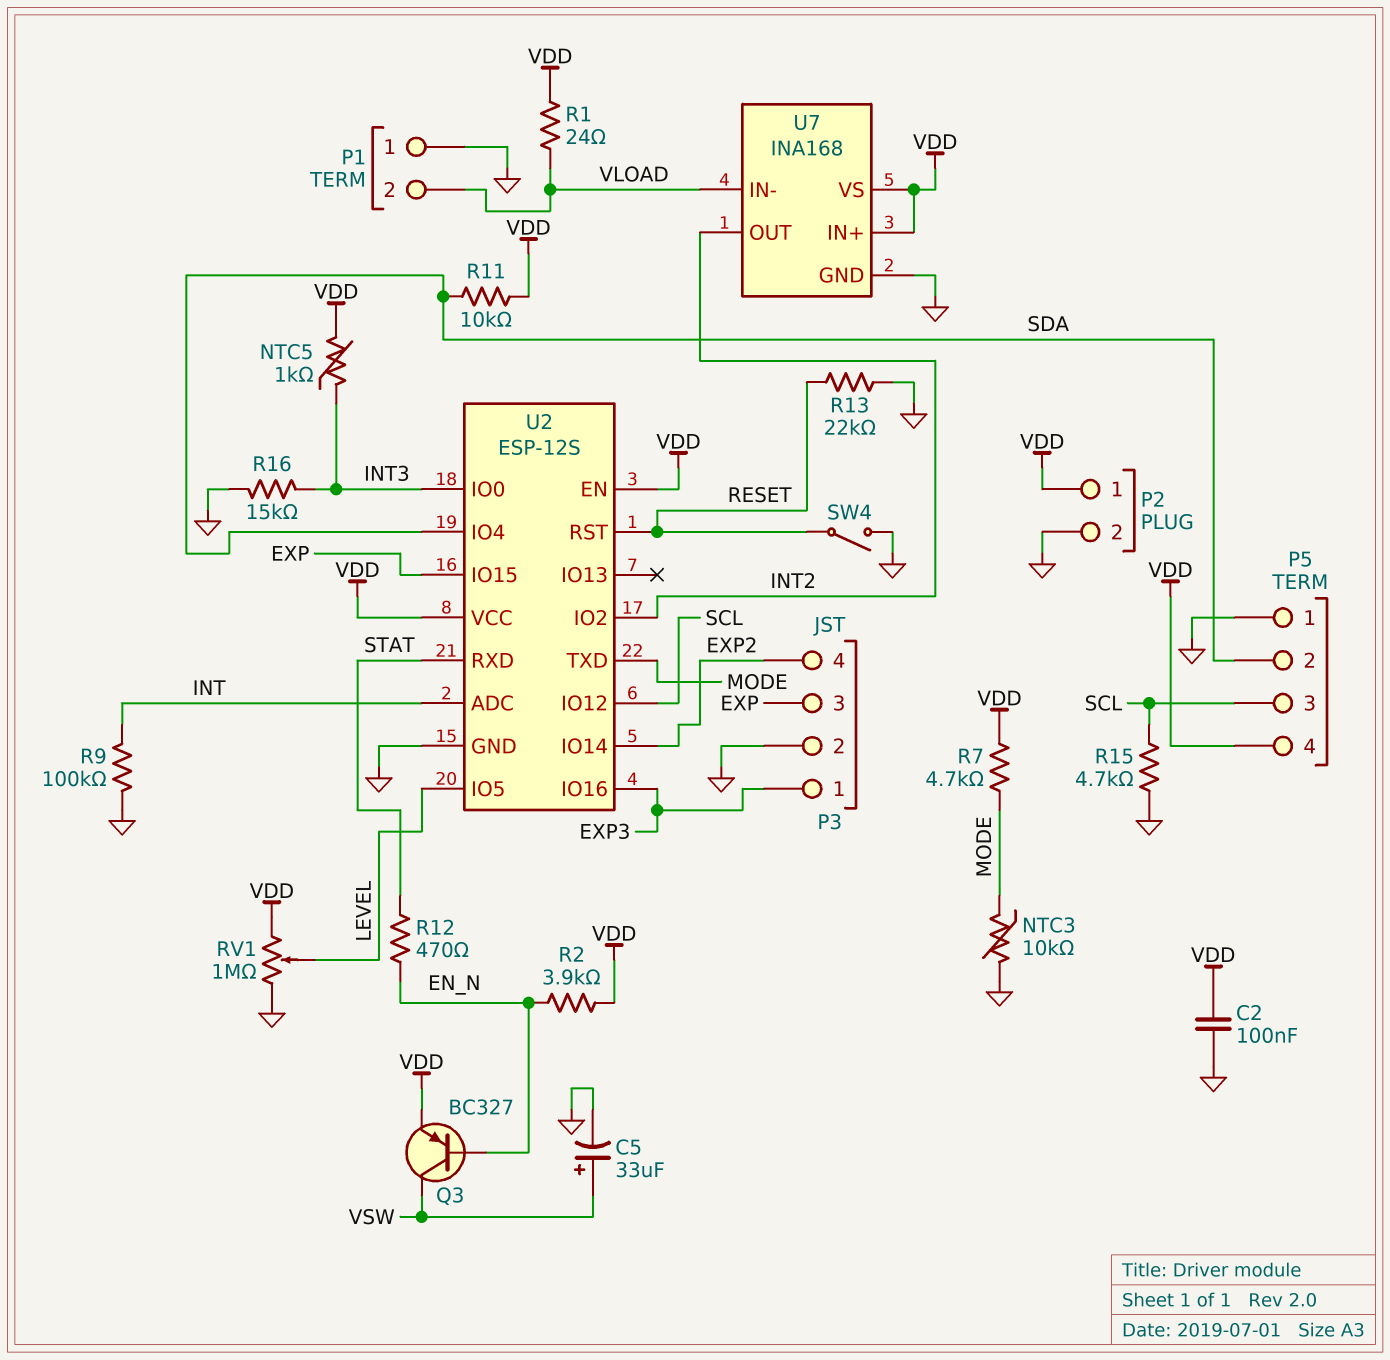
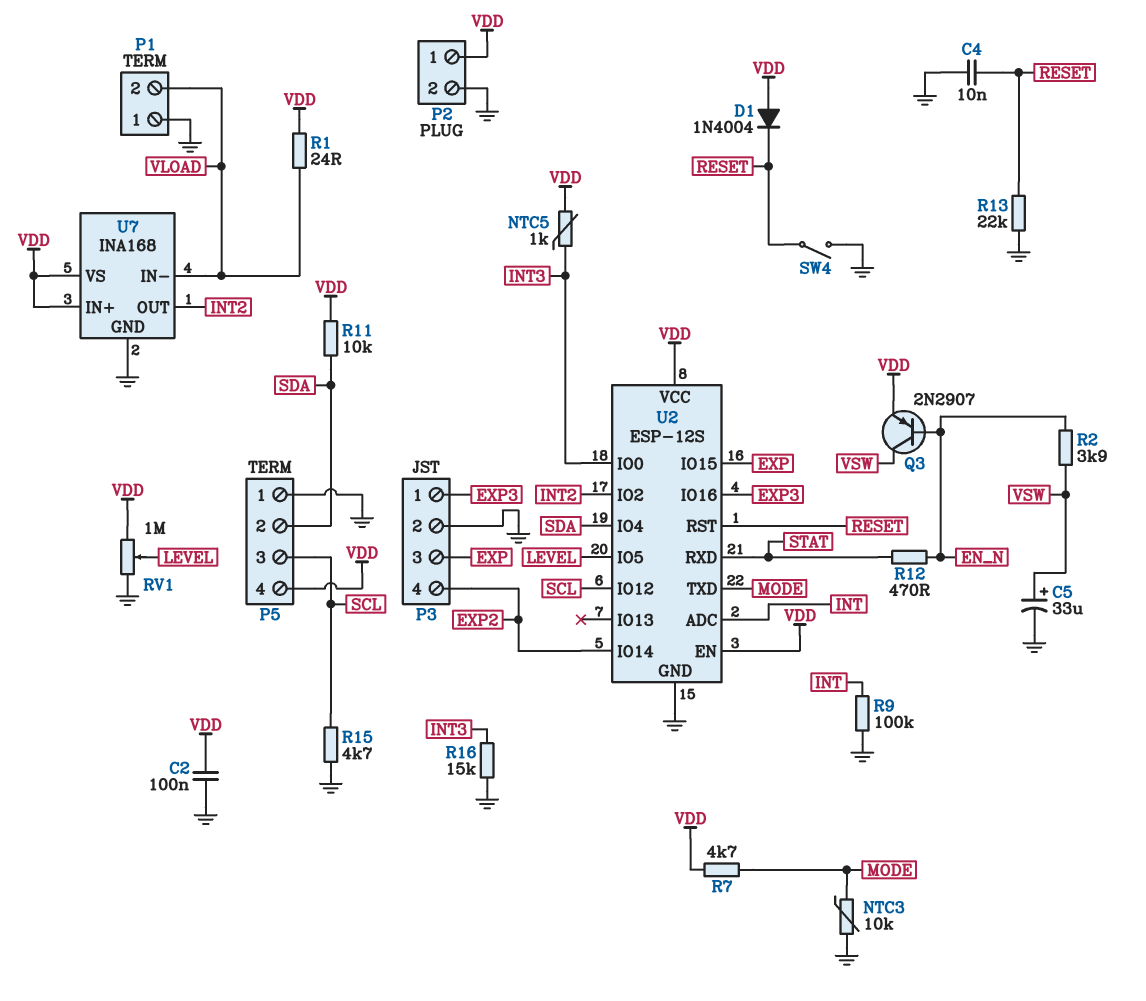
C4: none -> 10nF (GND, RESET)
D1: none -> diode 1N4004 (A VDD, K RESET)
Q3: PNP BC327 (B EN_N, C VSW, E VDD) -> PNP 2N2907 (B EN_N, C VSW, E VDD)
R2: 3.9k (EN_N, VDD) -> 3.9k (EN_N, VSW)

